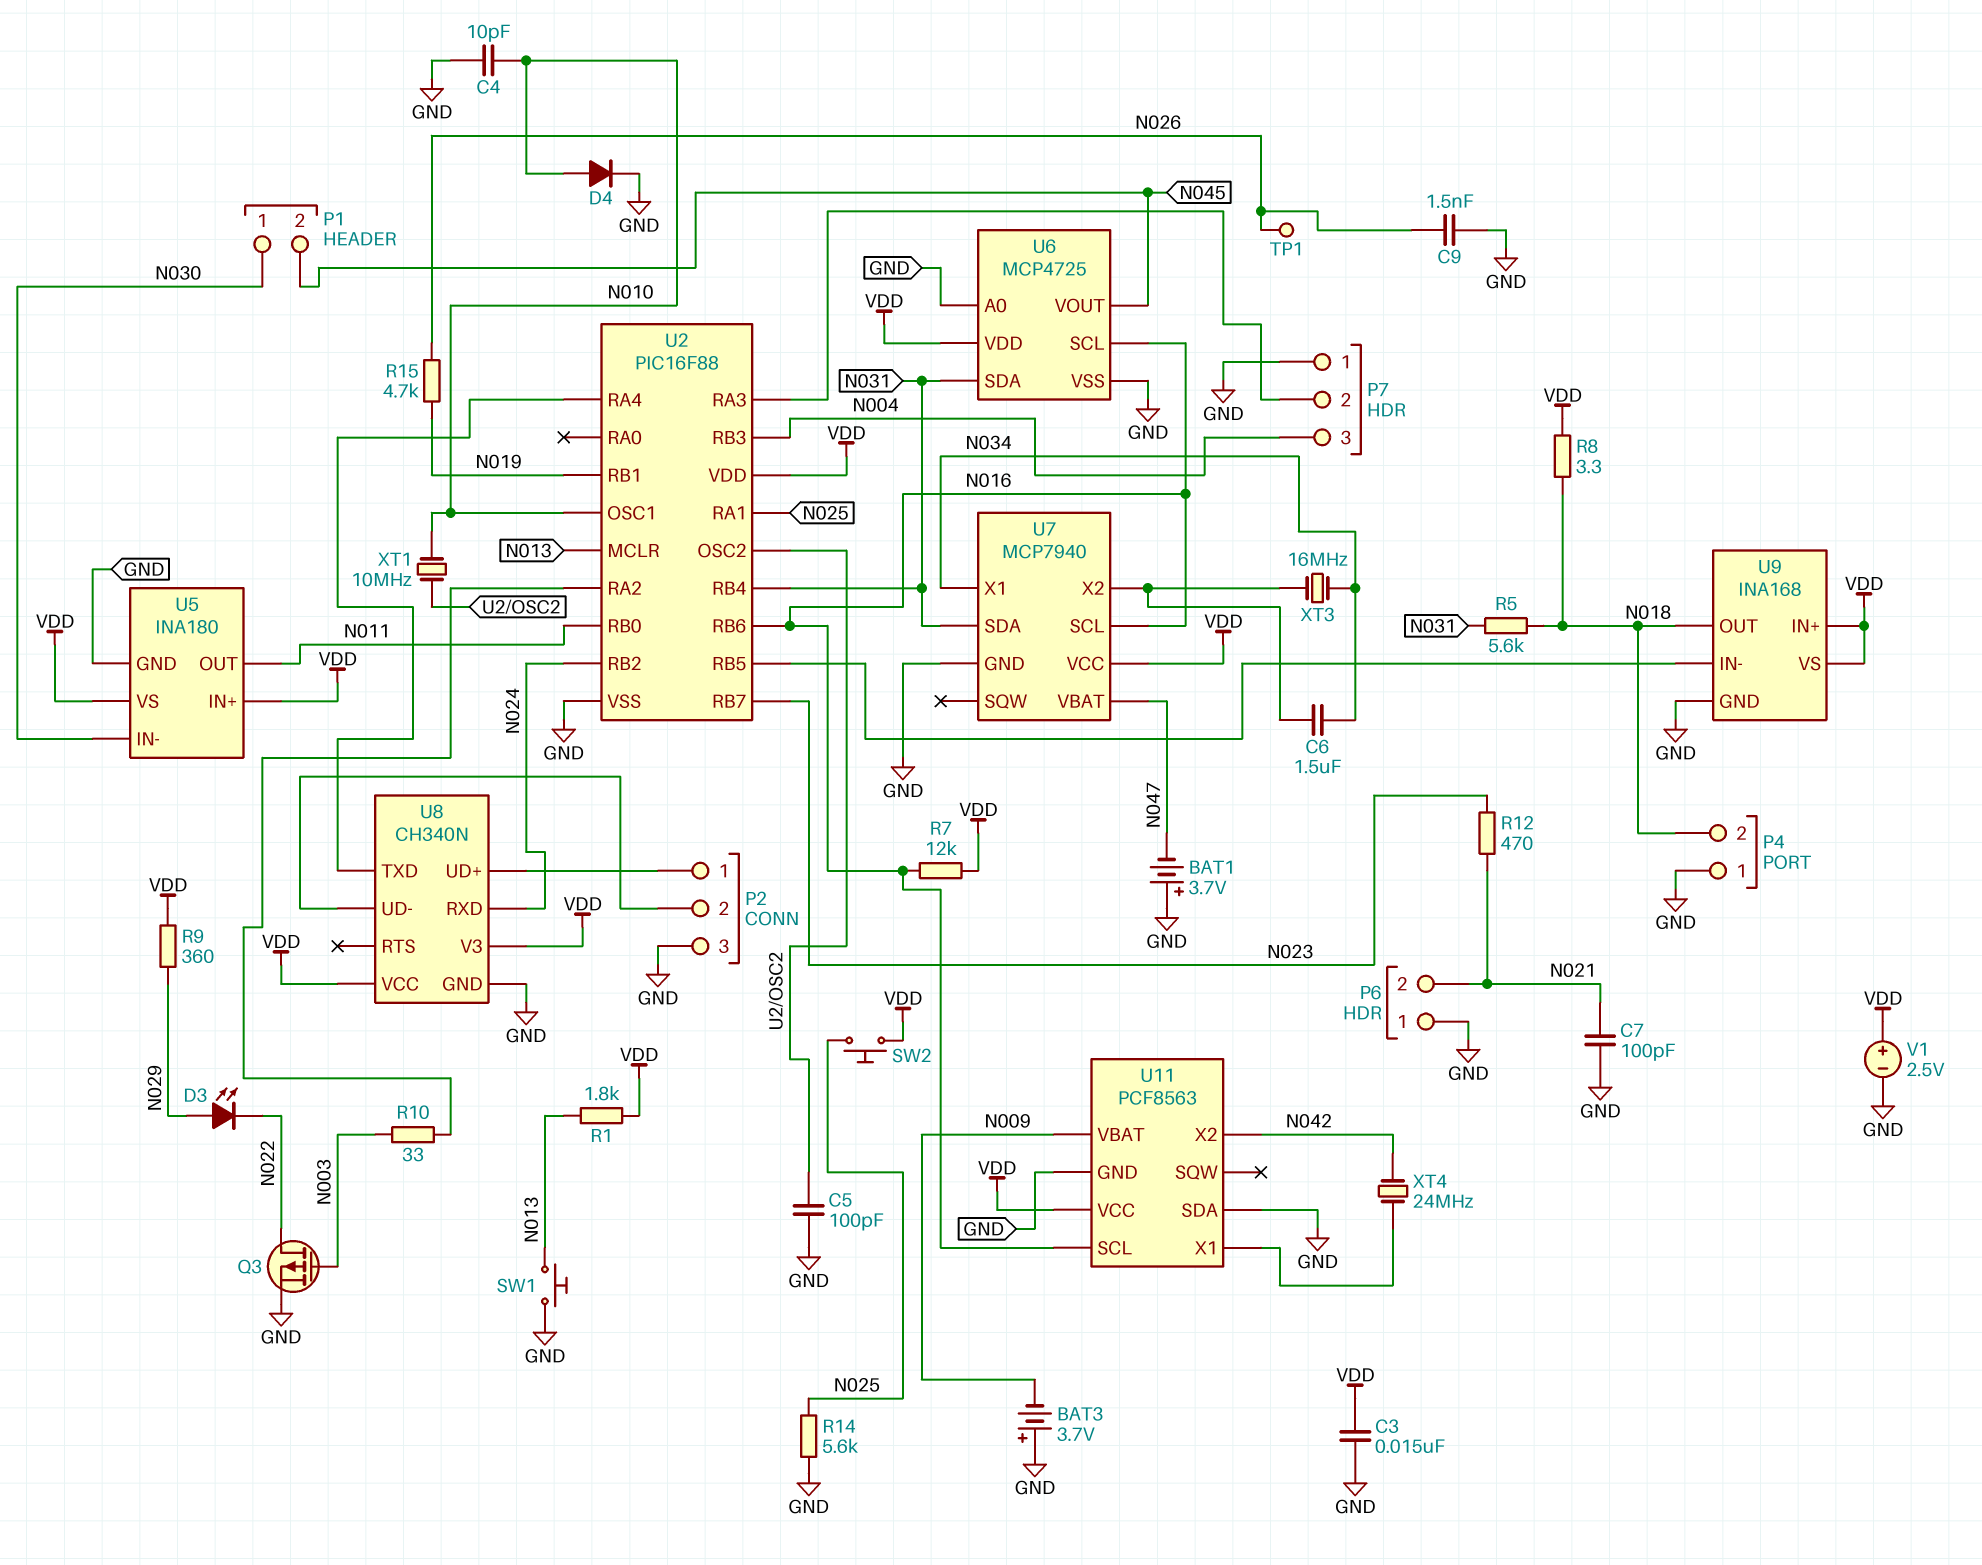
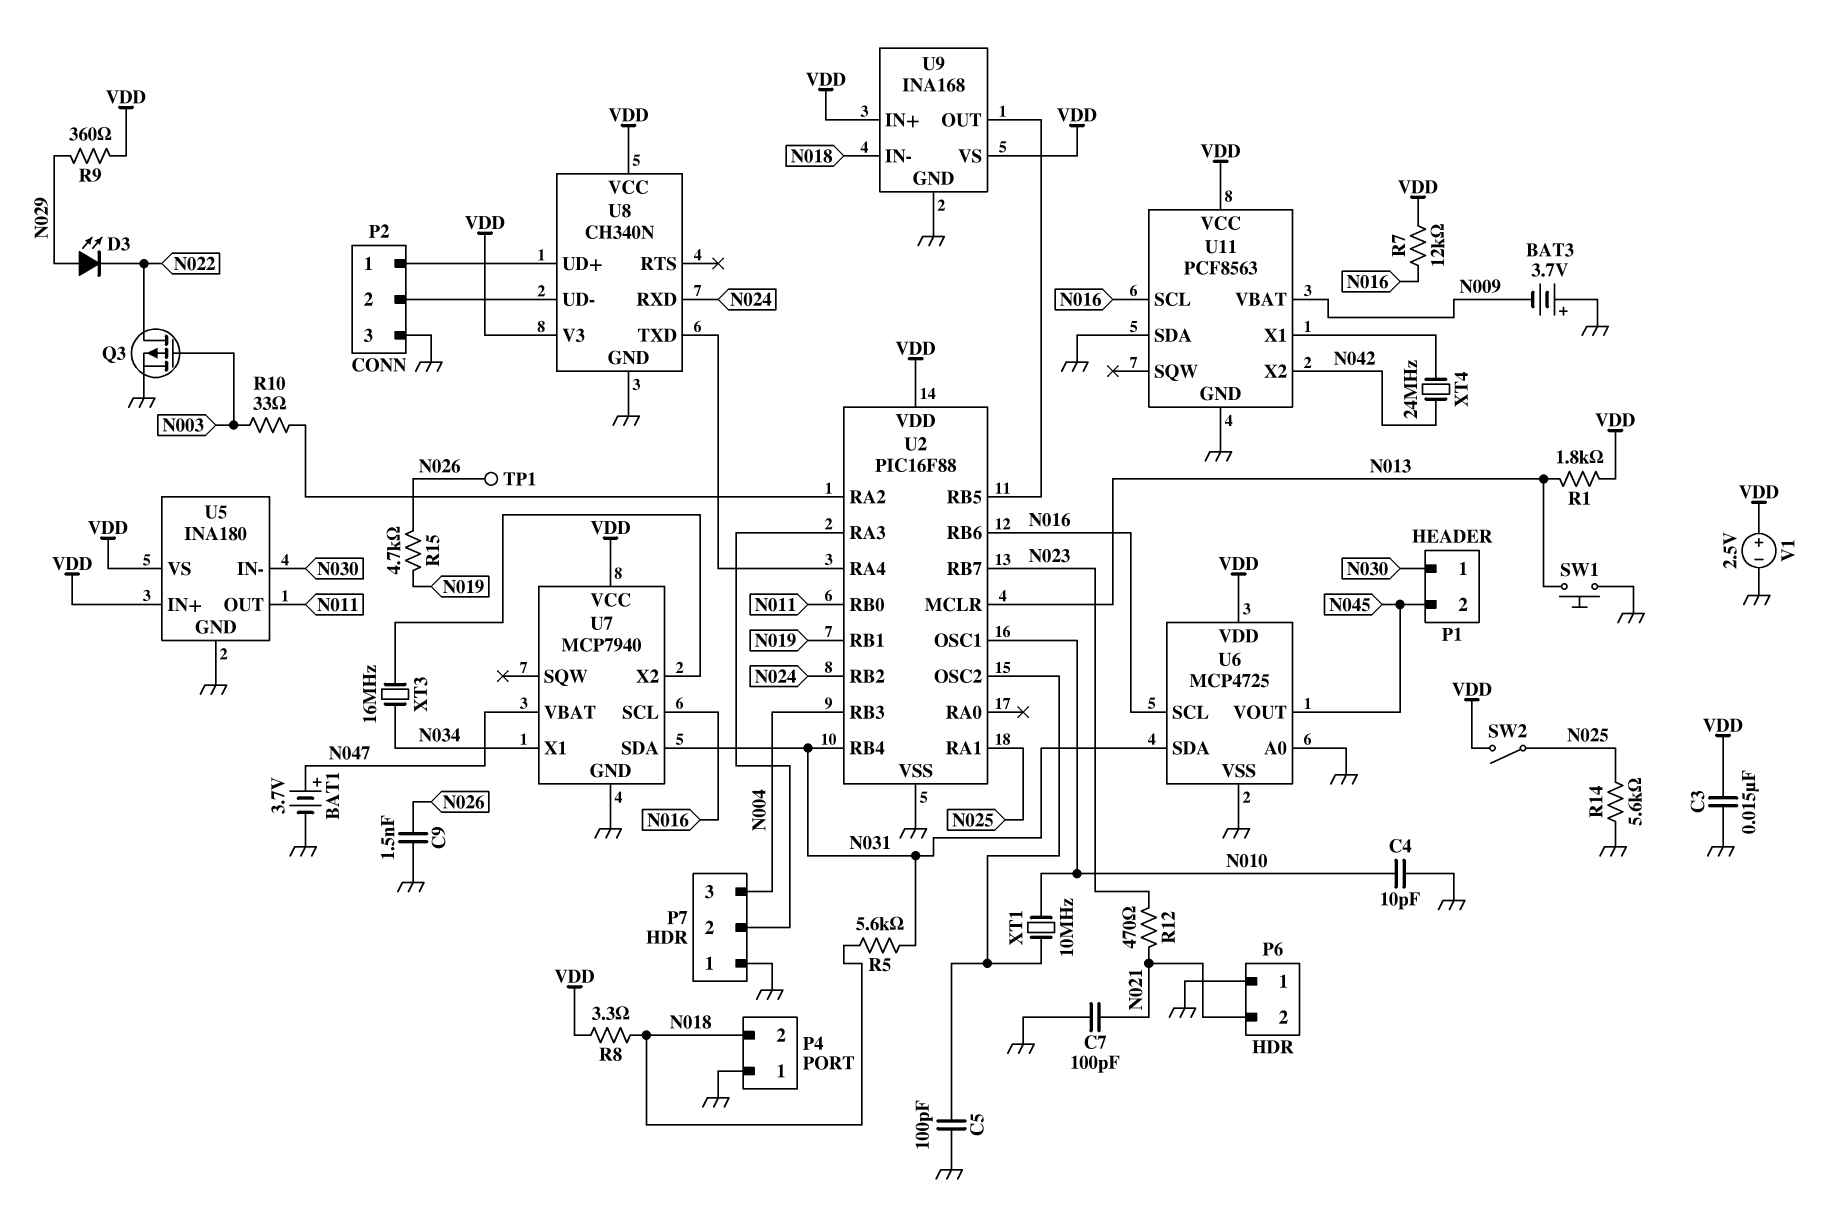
BAT1: 3.7V (plus GND, minus N047) -> 3.7V (plus N047, minus GND)
C6: 1.5uF (N034, U7/X2) -> none
D4: diode (A N010, K GND) -> none
SW2: button (N025, VDD) -> switch (N025, VDD)
U9 pin IN-: U2/RB5 -> N018
U9 pin OUT: N018 -> U2/RB5

